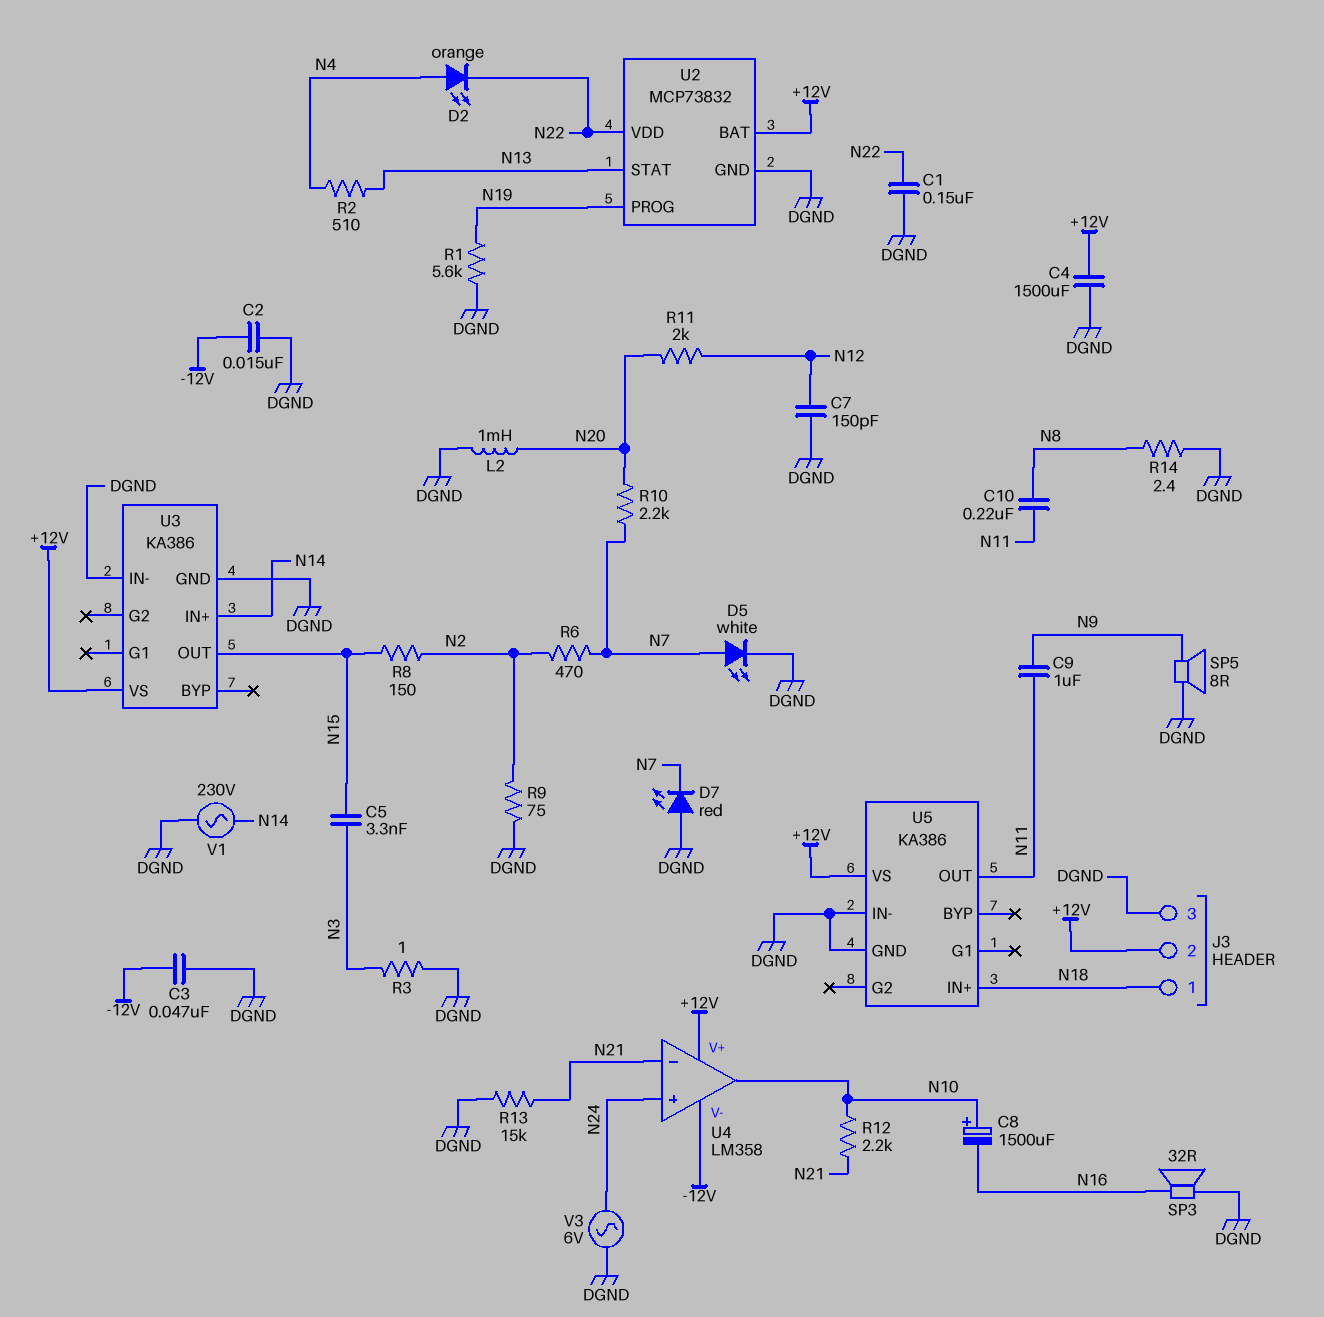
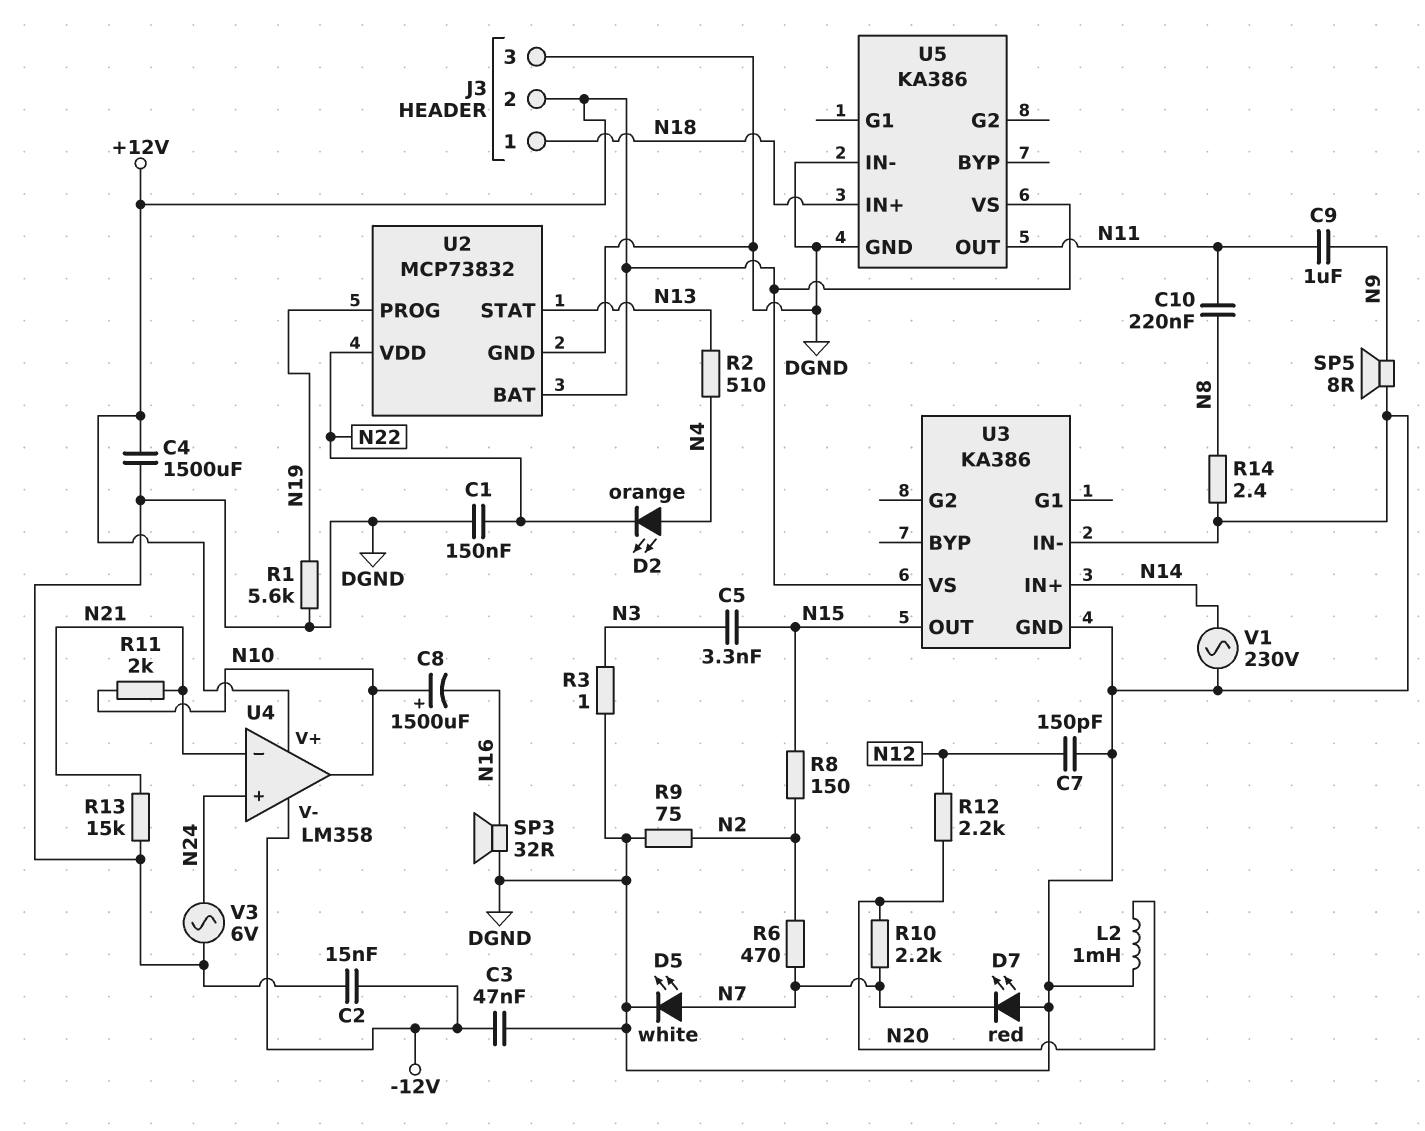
R11: 2k (N12, N20) -> 2k (N10, N21)
R12: 2.2k (N10, N21) -> 2.2k (N12, N20)

